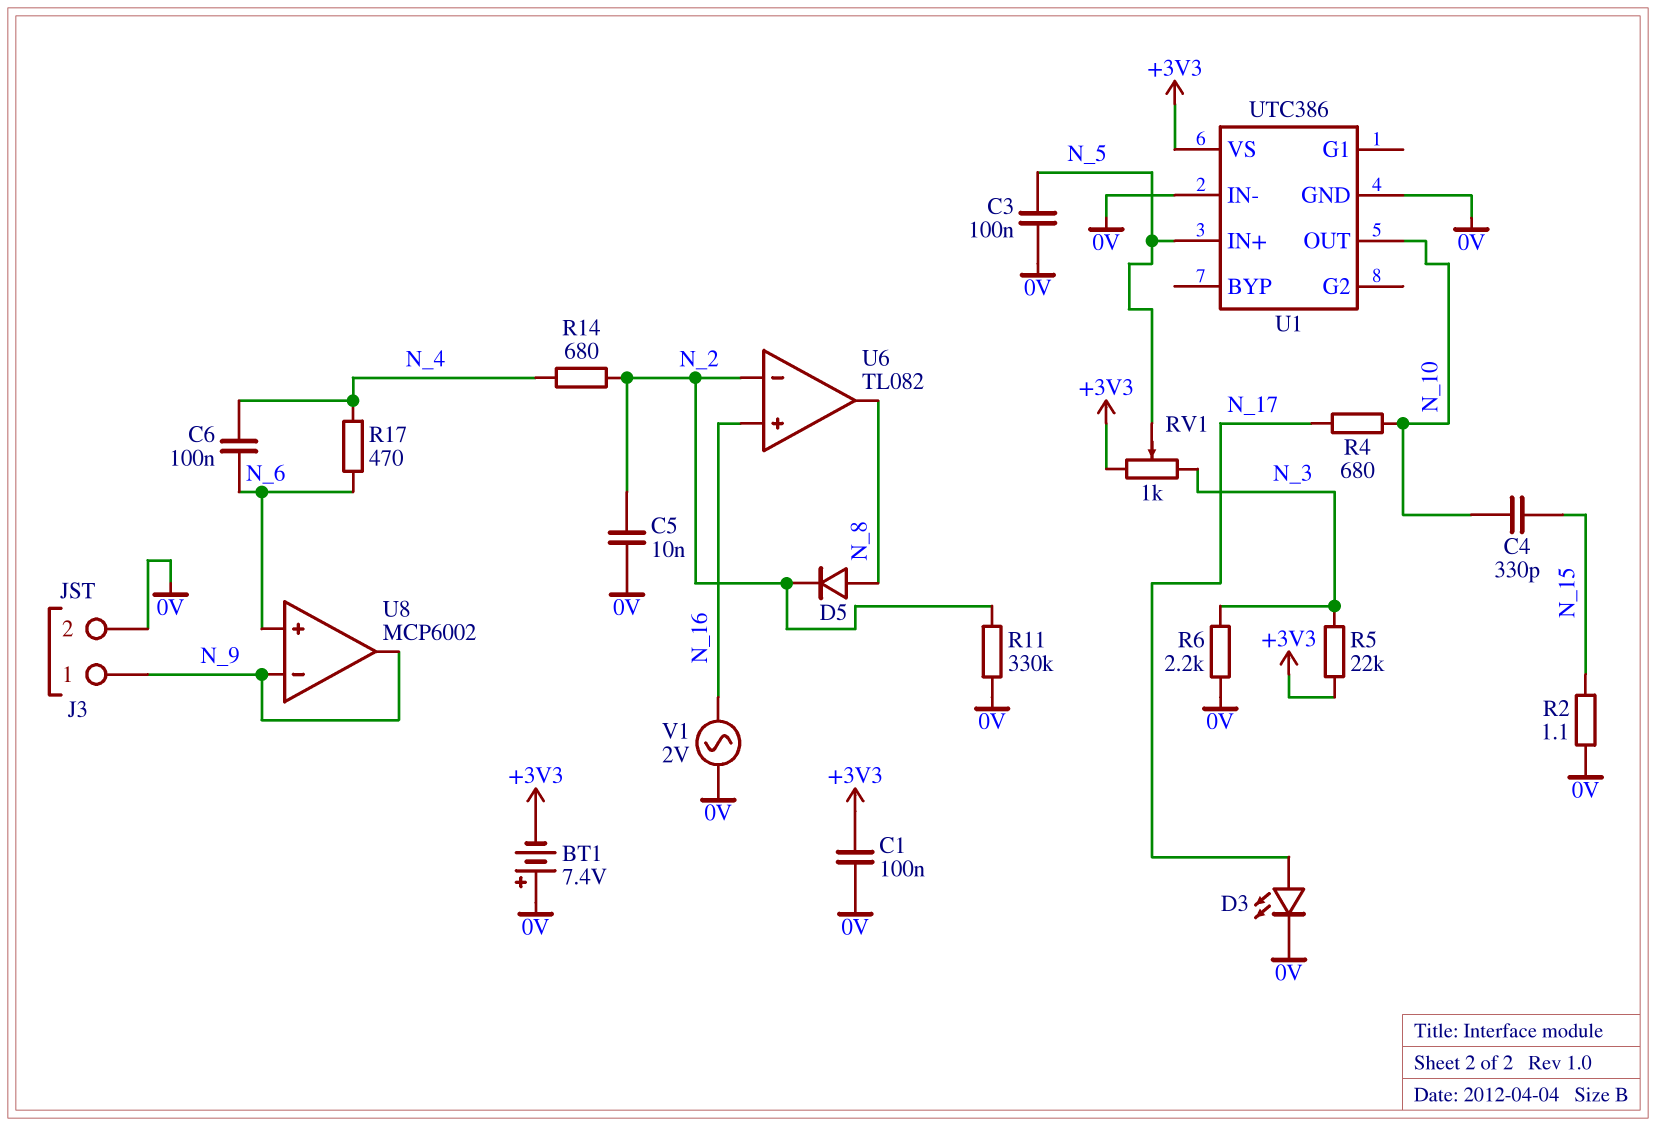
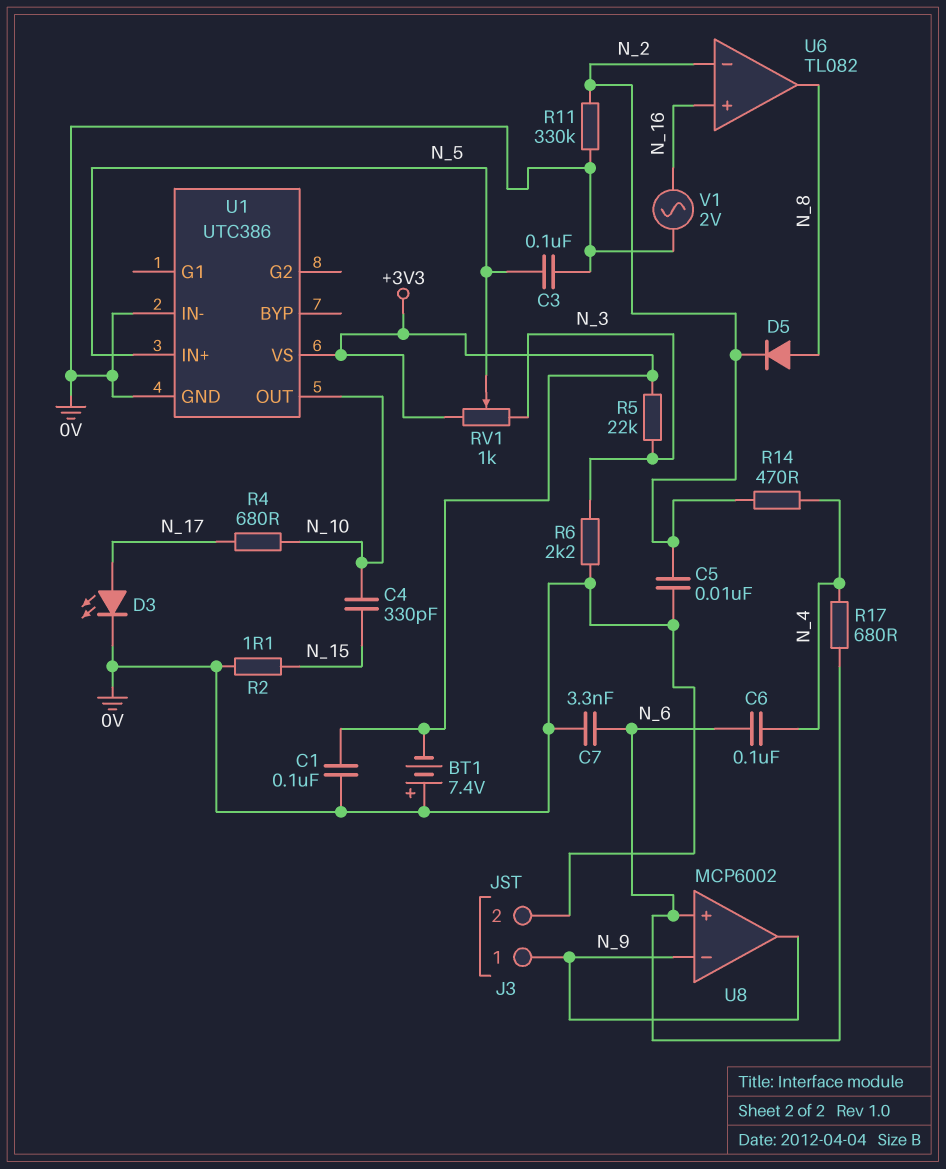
C7: none -> 3.3nF (0V, N_6)
R14: 680 (N_2, N_4) -> 470 (N_2, N_4)
R17: 470 (N_4, N_6) -> 680 (N_4, N_6)

